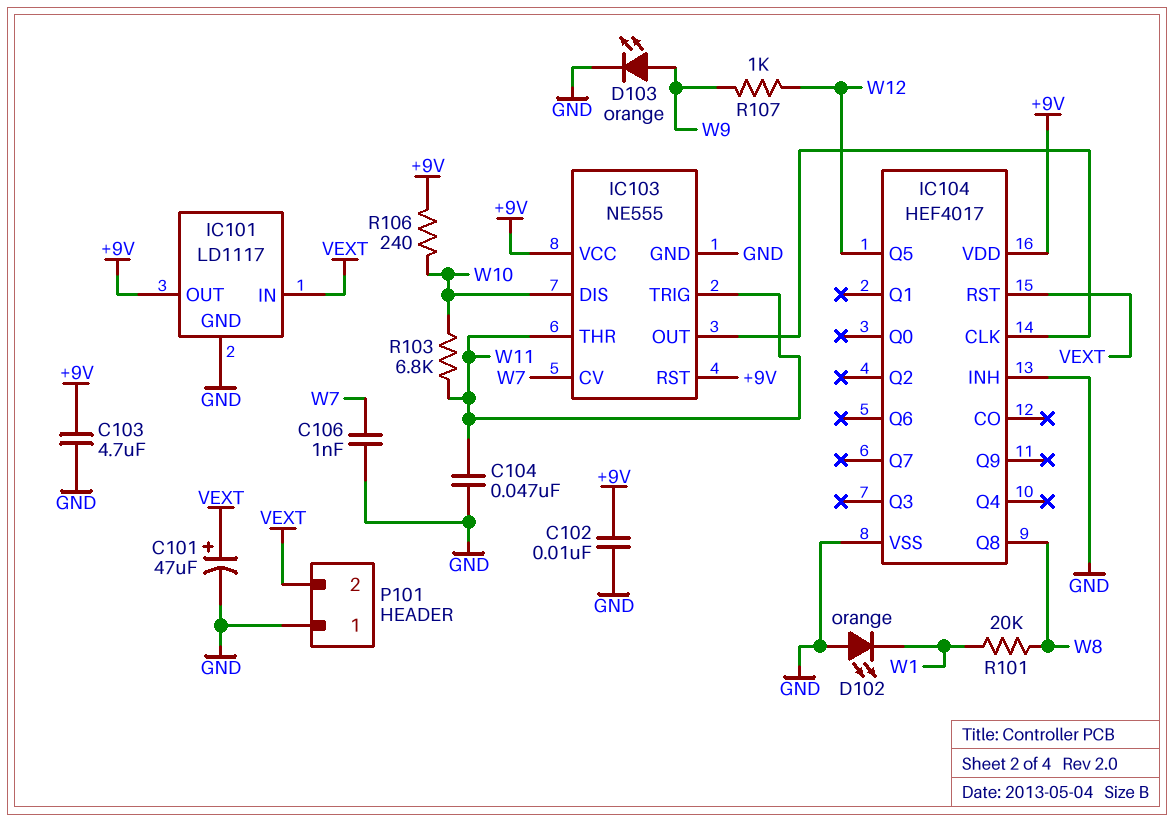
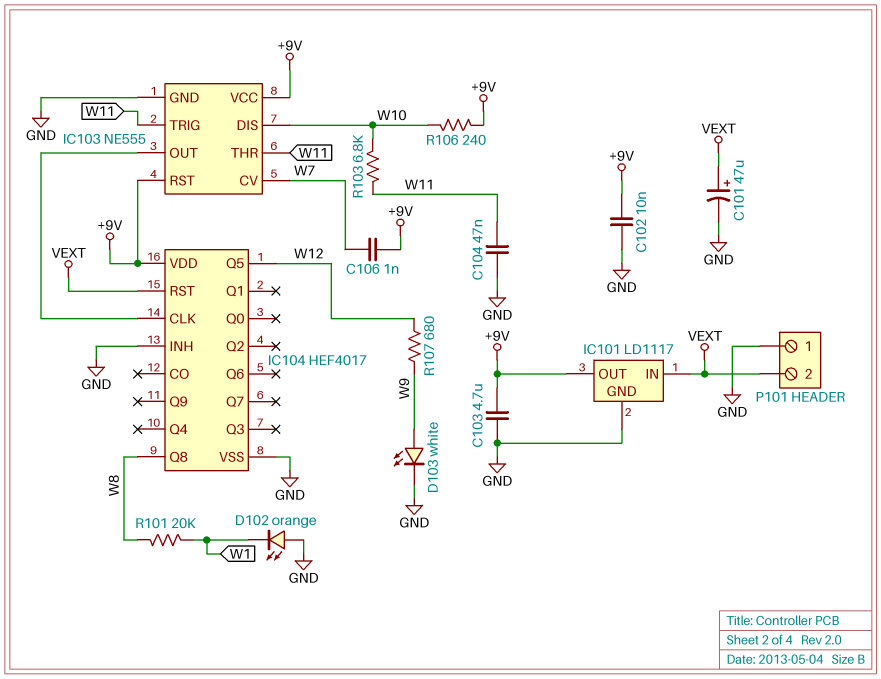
C106: 1nF (GND, W7) -> 1nF (+9V, W7)
D103: LED orange (A W9, K GND) -> LED white (A W9, K GND)
R107: 1k (W9, W12) -> 680 (W9, W12)

